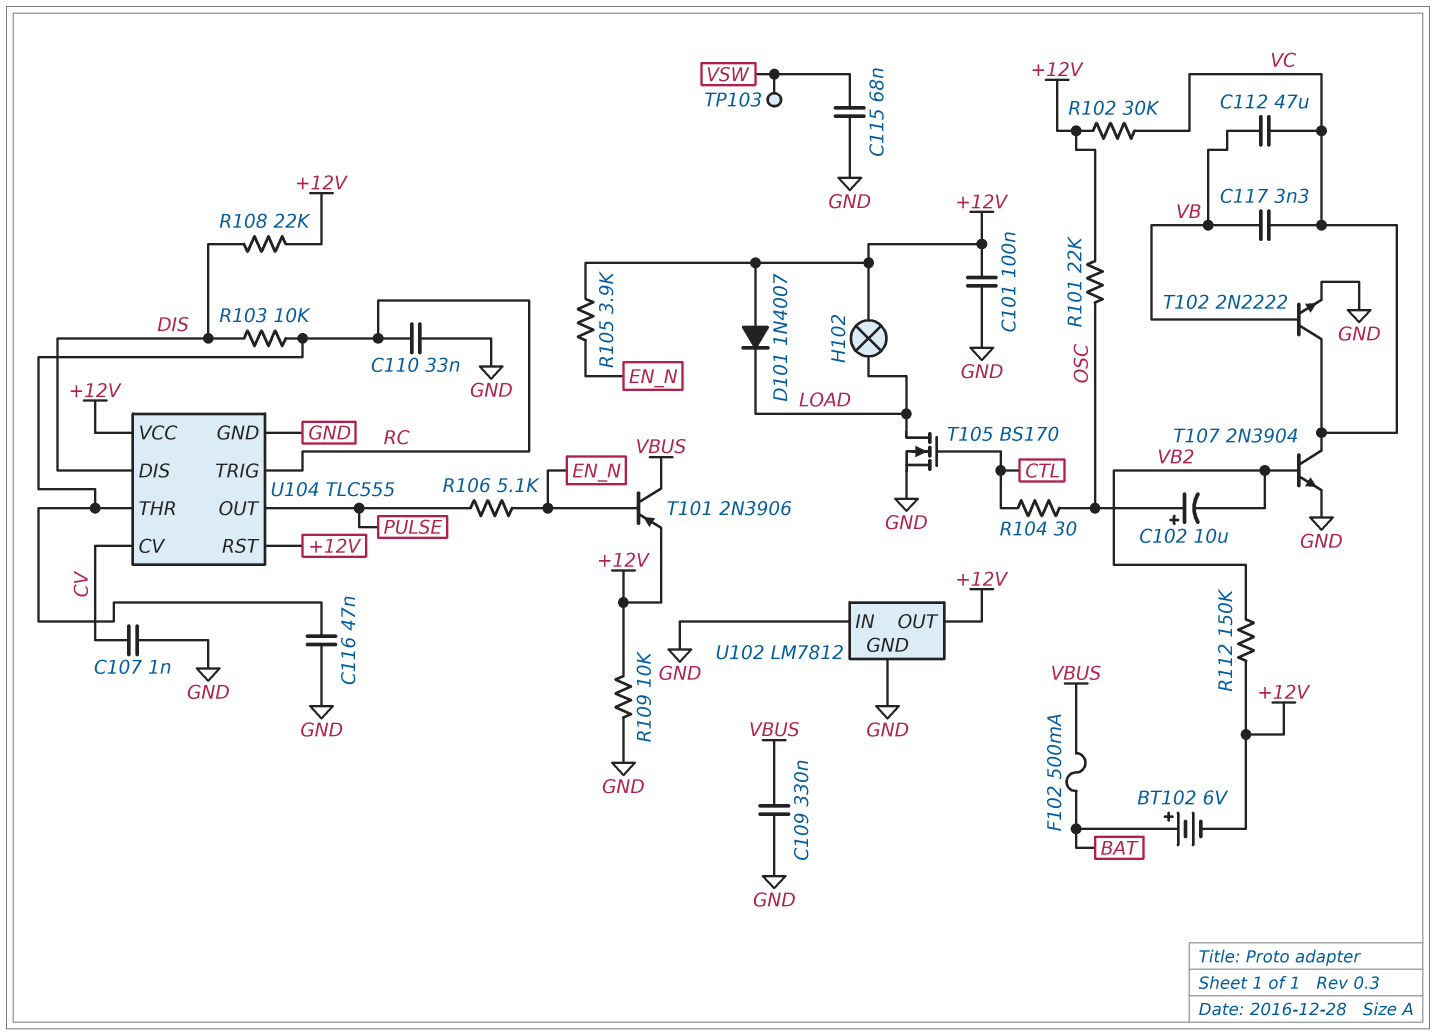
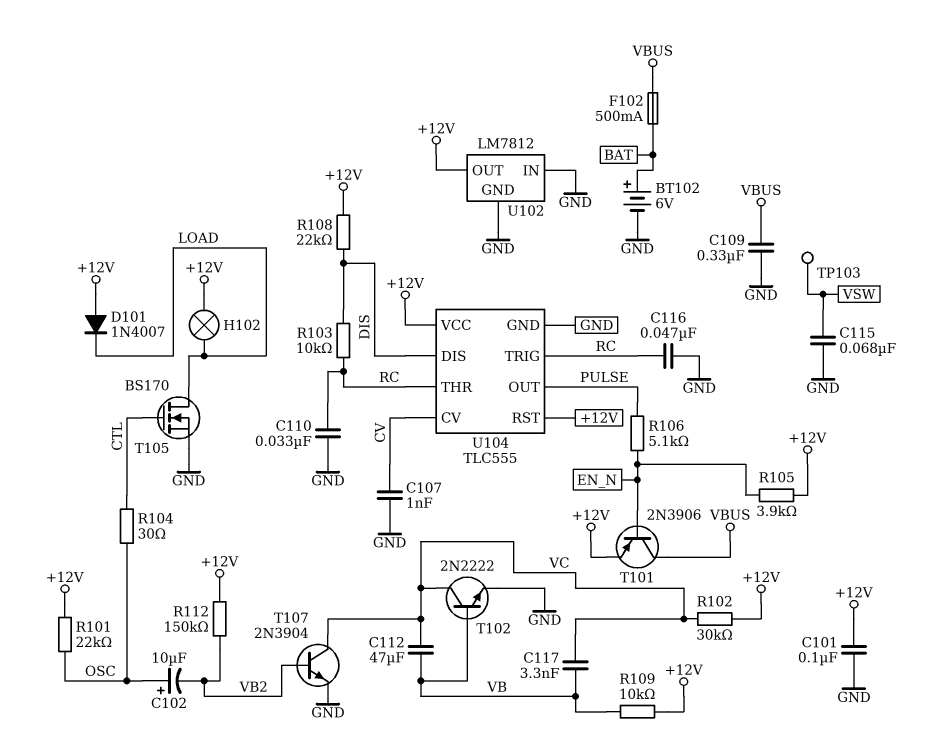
BT102: 6V (plus BAT, minus +12V) -> 6V (plus BAT, minus GND)
R109: 10k (+12V, GND) -> 10k (+12V, VB)

